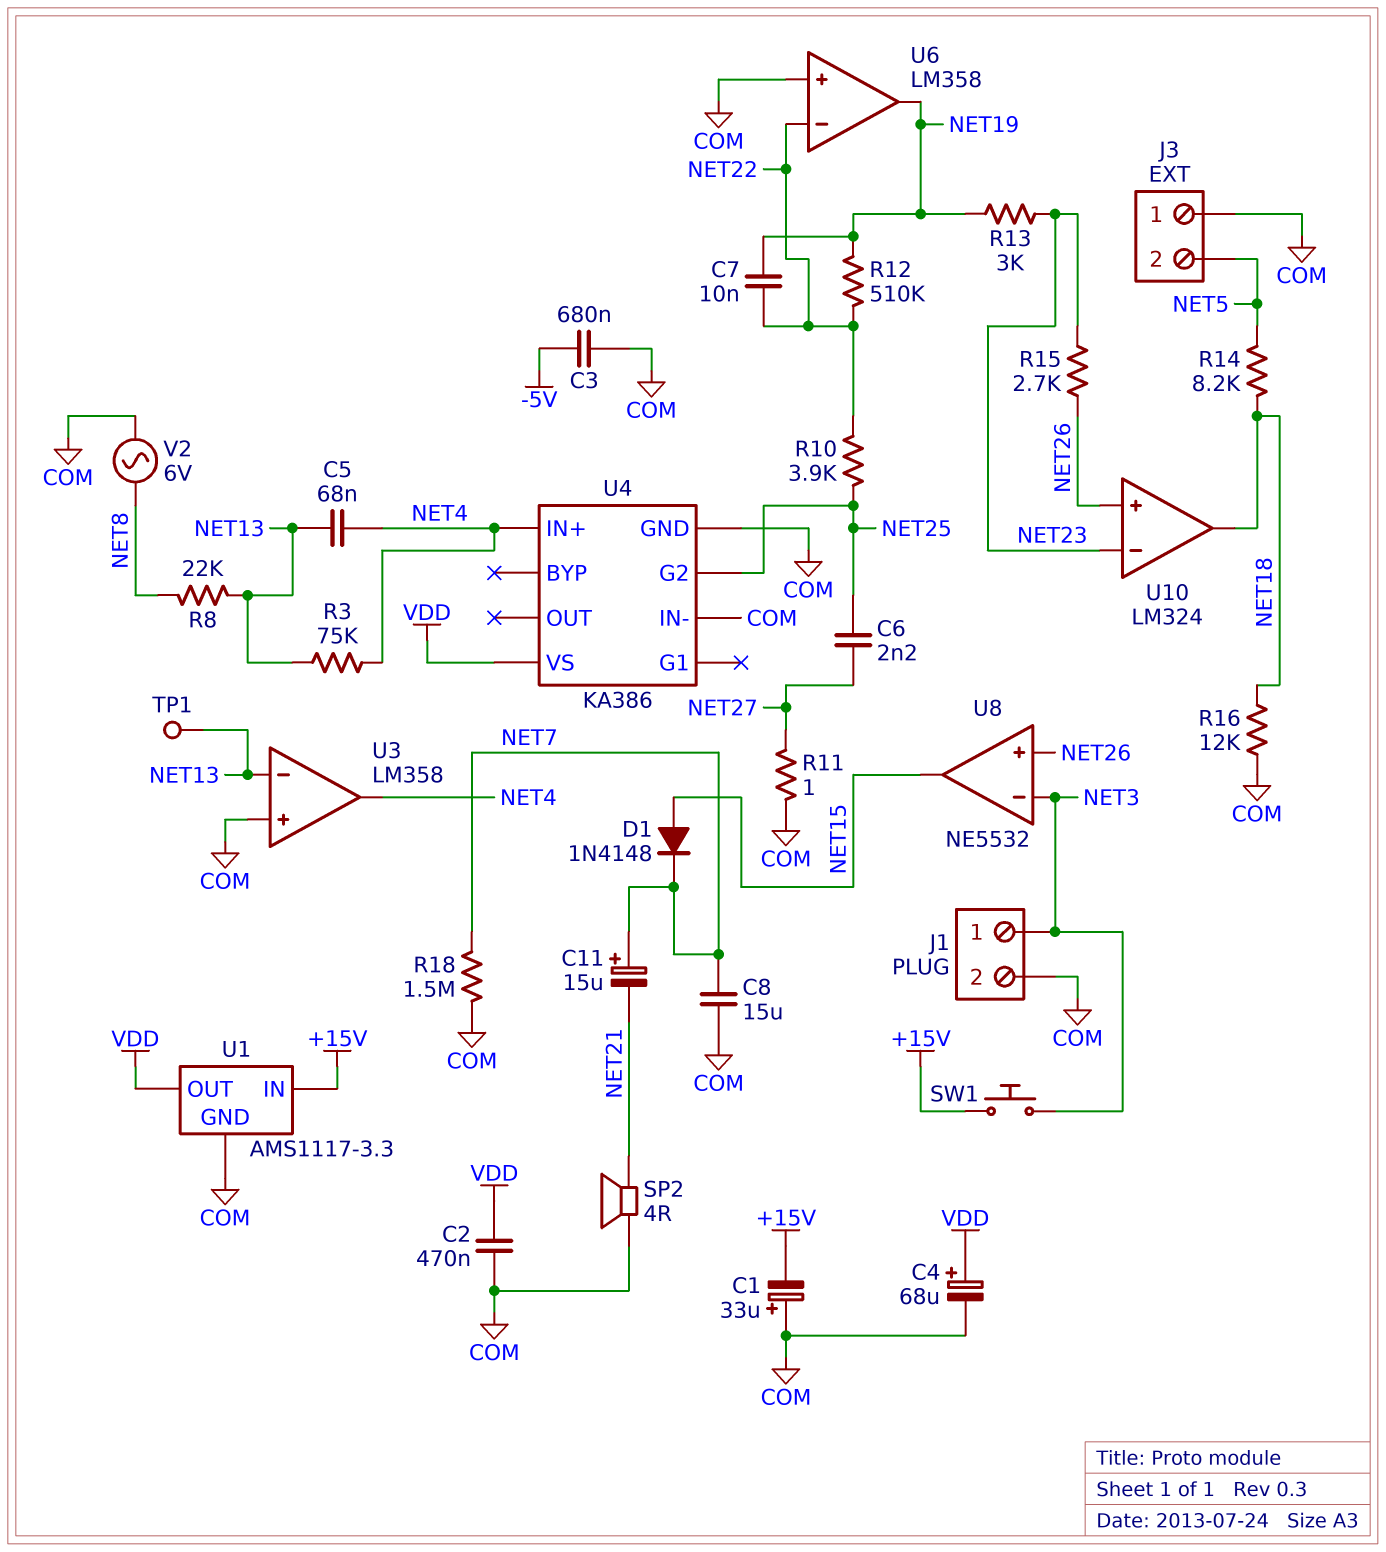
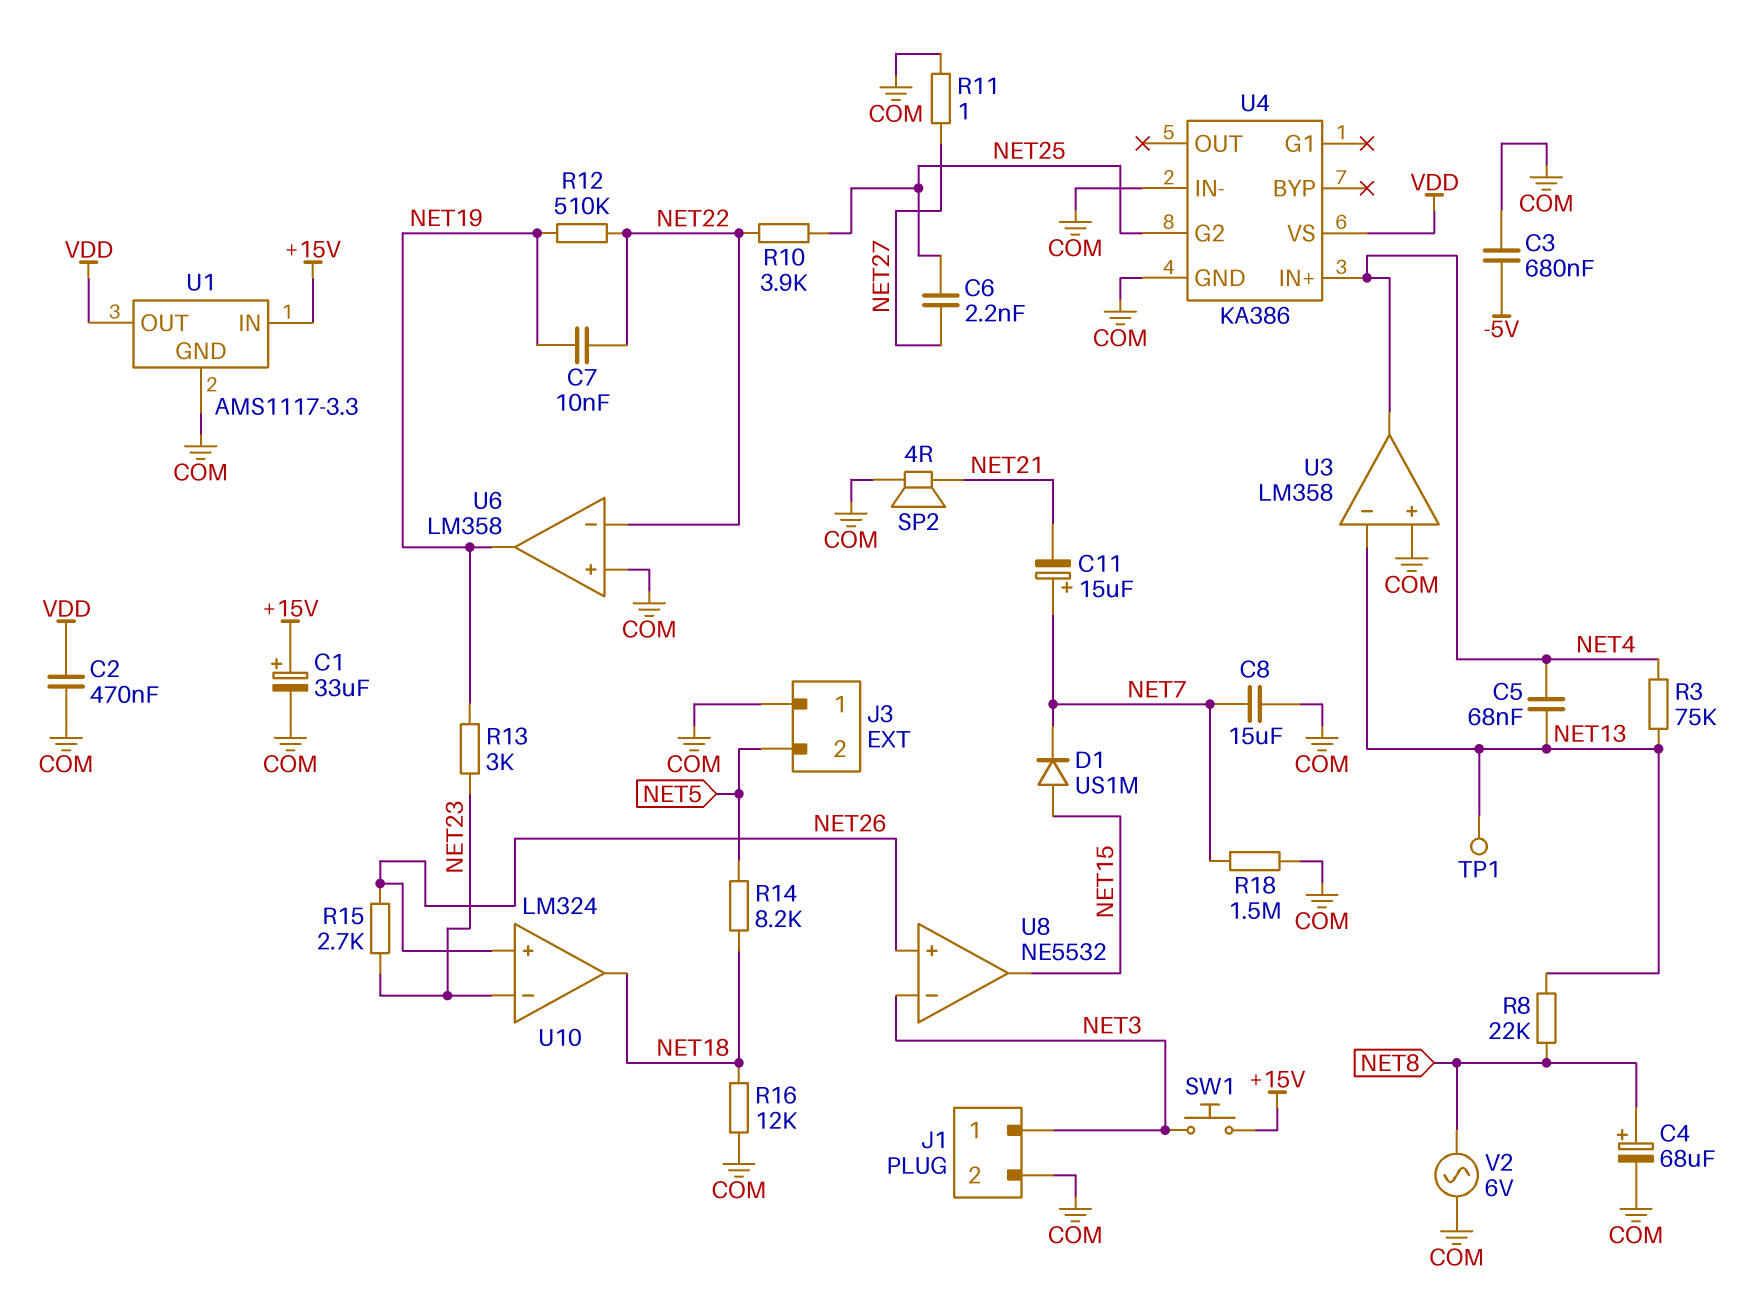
C1: 33uF (plus COM, minus +15V) -> 33uF (plus +15V, minus COM)
C4: 68uF (plus VDD, minus COM) -> 68uF (plus NET8, minus COM)
D1: diode 1N4148 (A NET15, K NET7) -> diode US1M (A NET15, K NET7)

